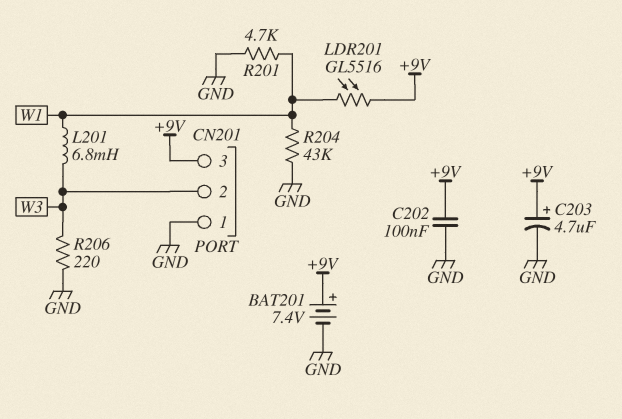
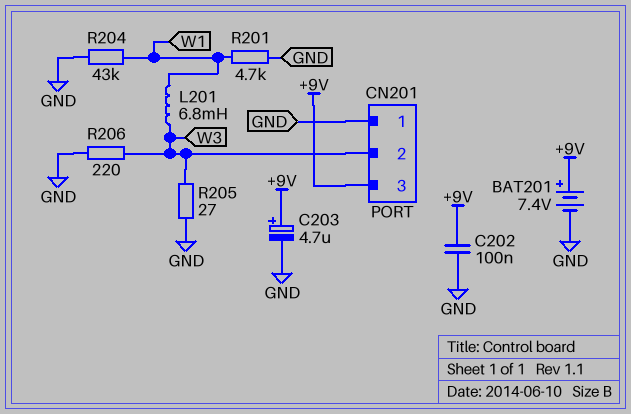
LDR201: GL5516 (+9V, W1) -> none
R205: none -> 27 (GND, W3)

